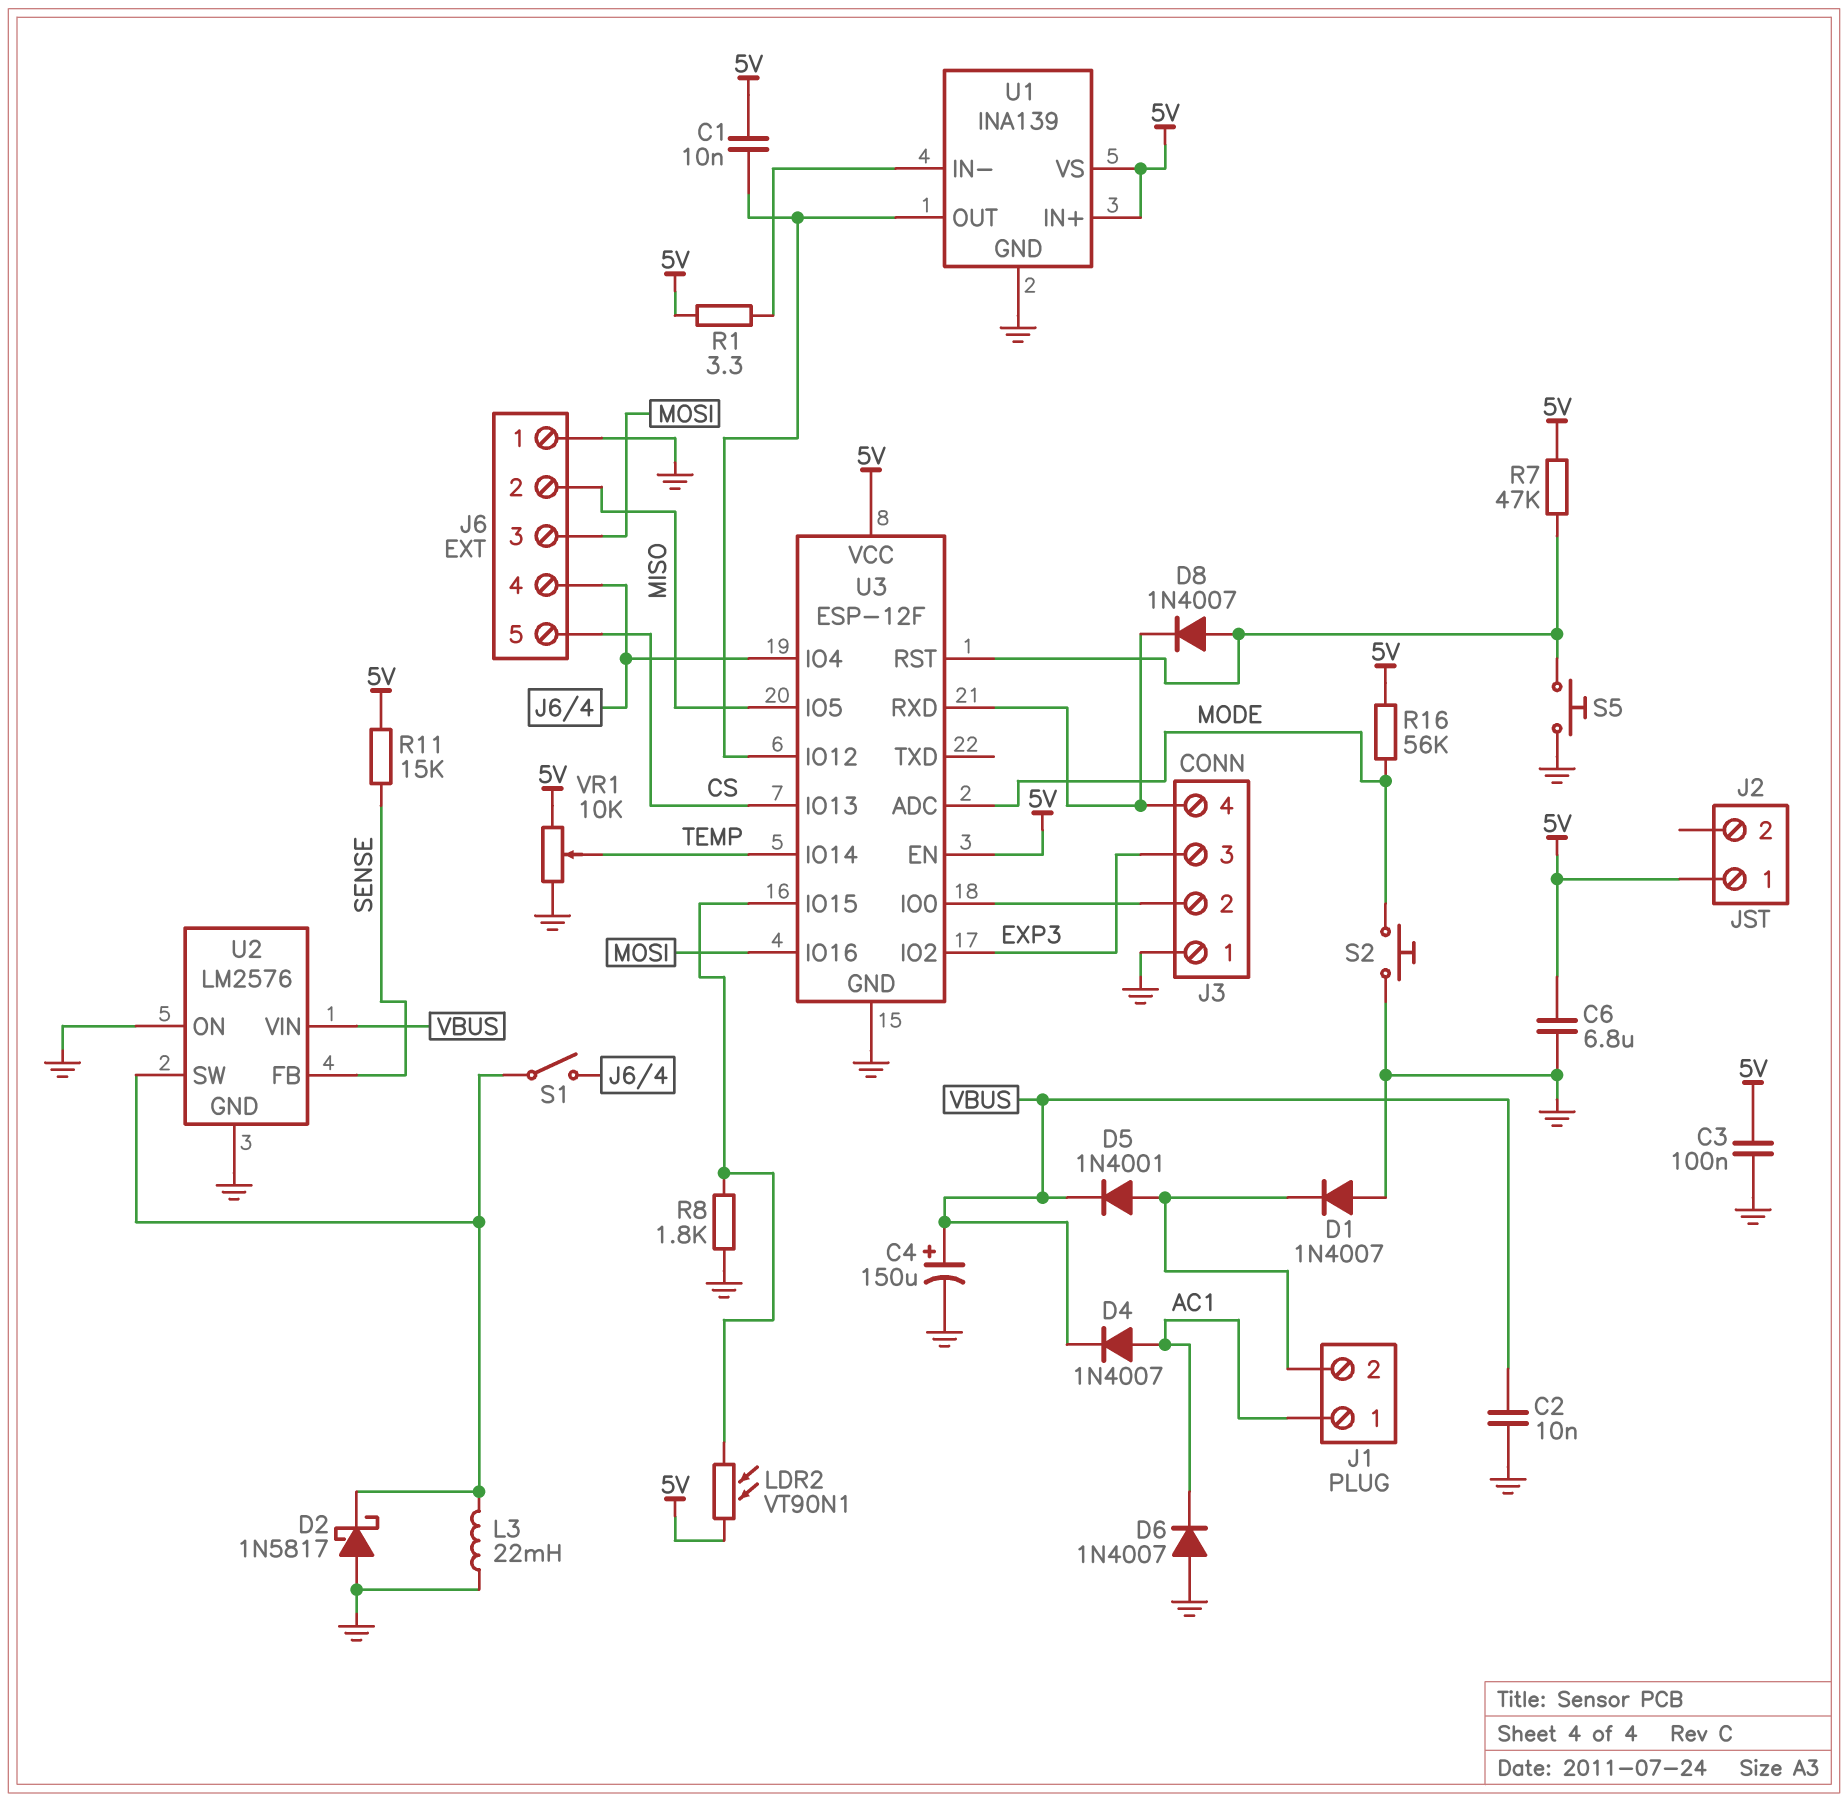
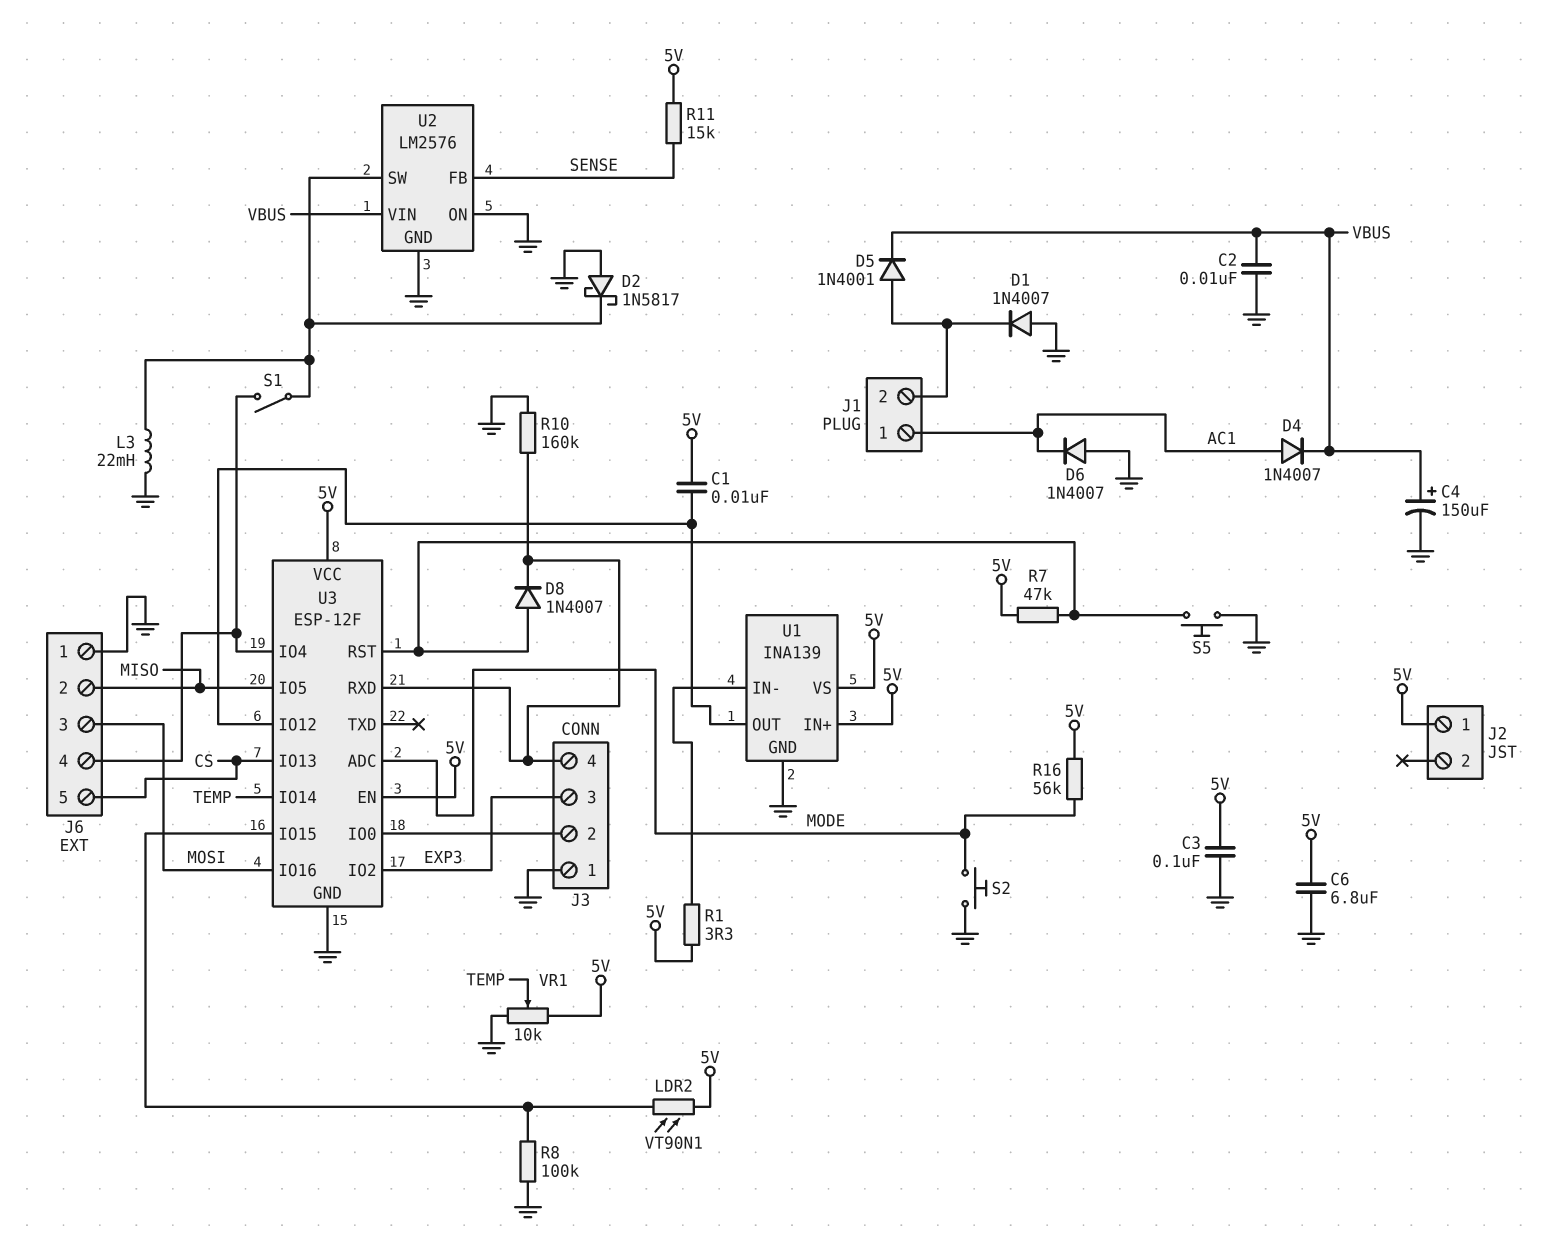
R8: 1.8k (GND, U3/IO15) -> 100k (GND, U3/IO15)
R10: none -> 160k (GND, J3/4)

